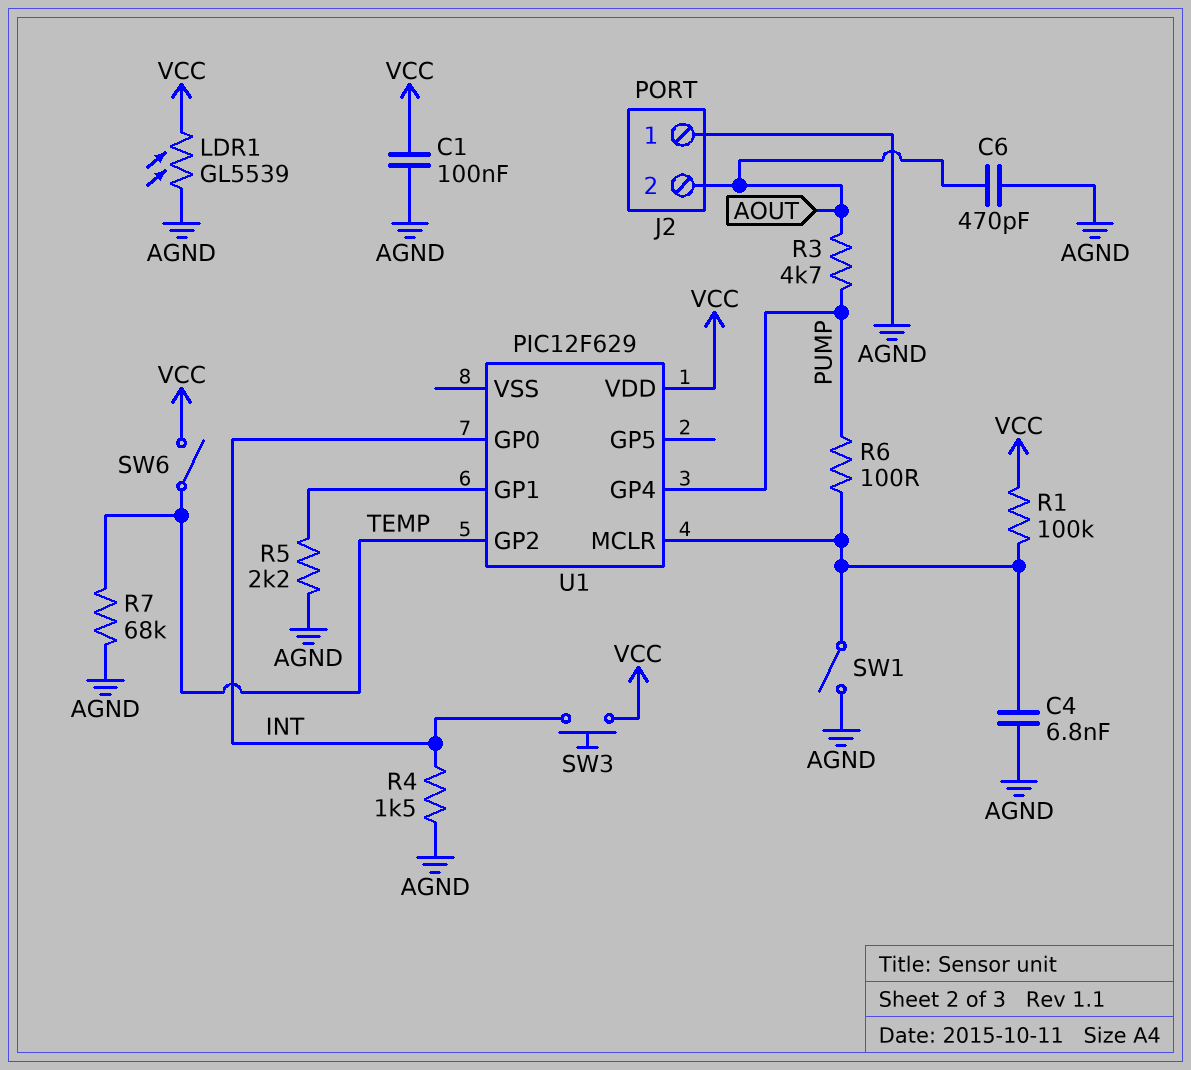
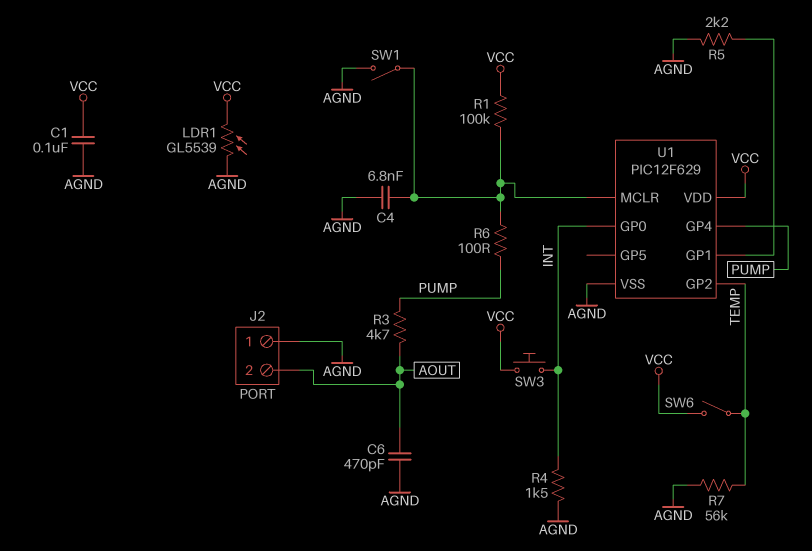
R7: 68k (AGND, TEMP) -> 56k (AGND, TEMP)
U1 pin VSS: none -> AGND

